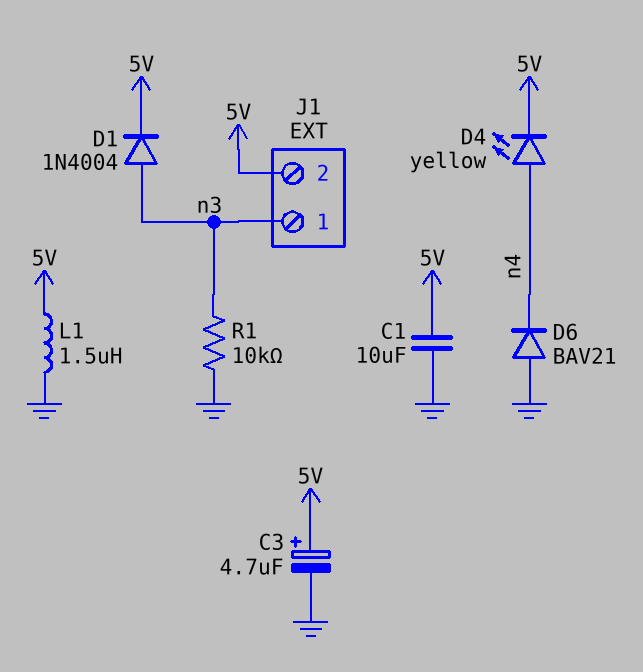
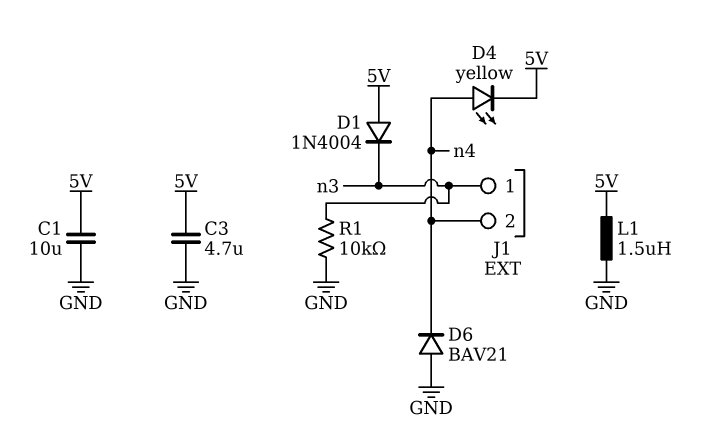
C3: 4.7uF (plus 5V, minus GND) -> 4.7uF (5V, GND)
D1: diode 1N4004 (A n3, K 5V) -> diode 1N4004 (A 5V, K n3)
J1 pin 2: 5V -> n4

